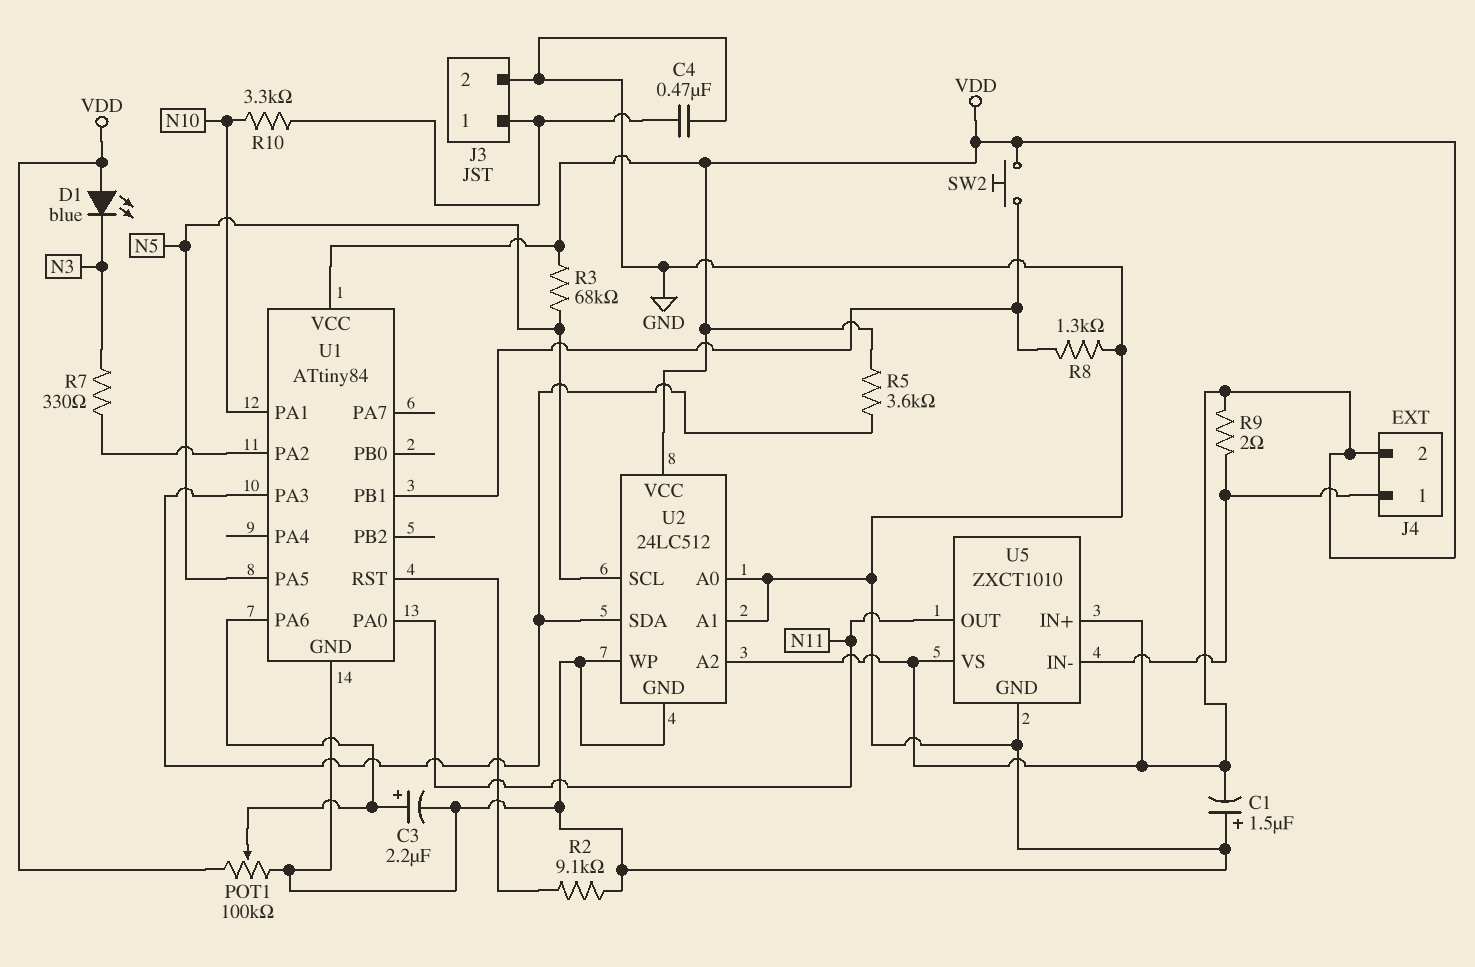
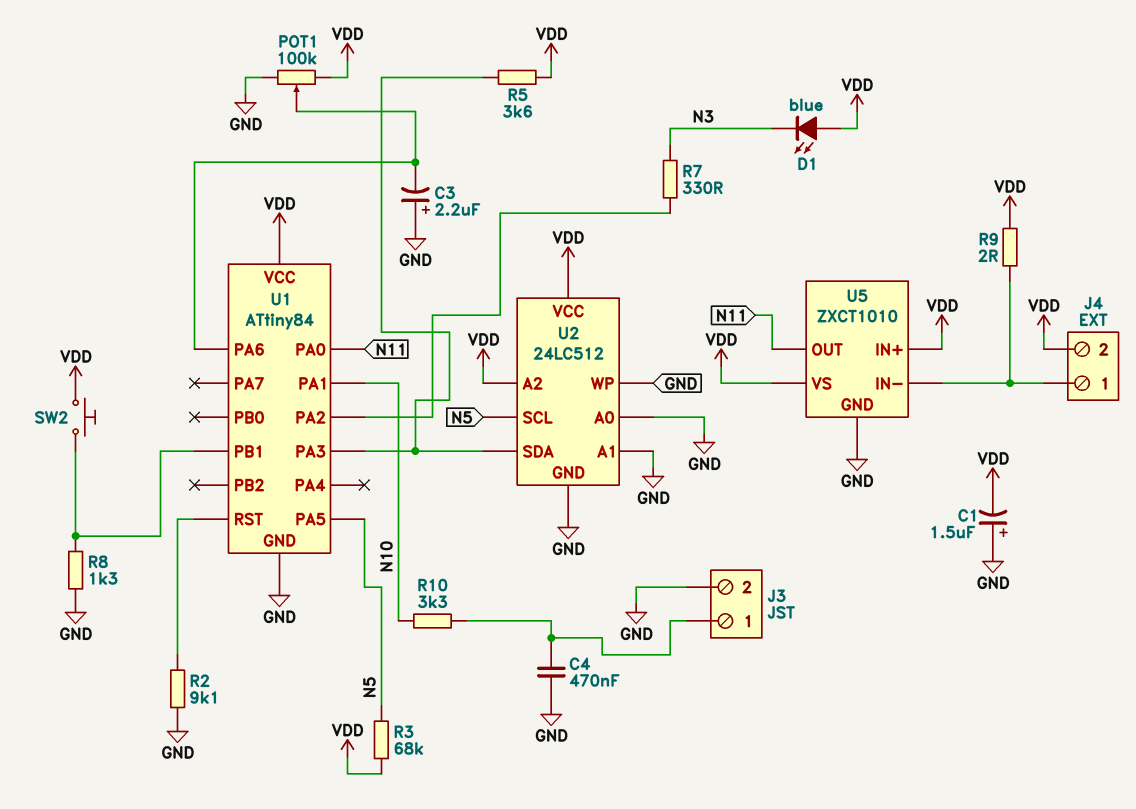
C3: 2.2uF (plus U1/PA6, minus GND) -> 2.2uF (plus GND, minus U1/PA6)

